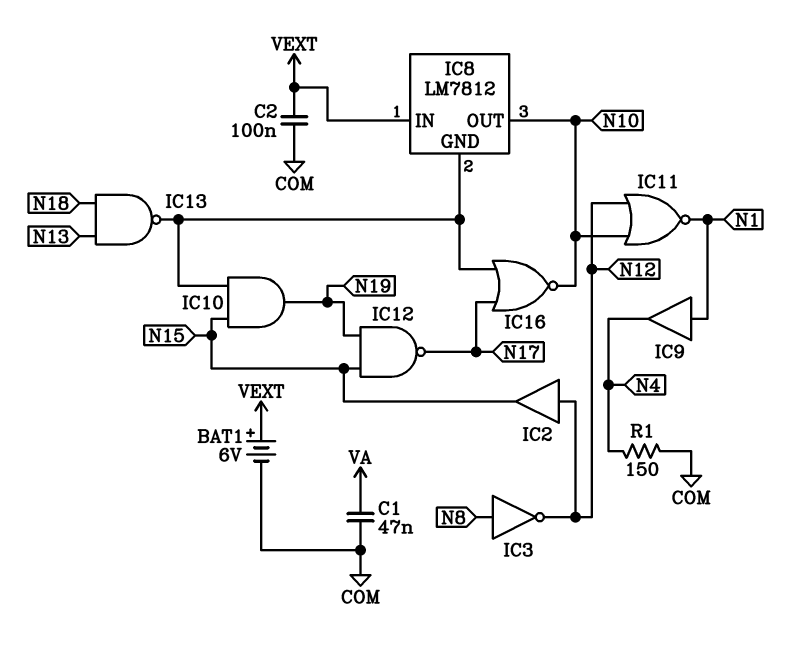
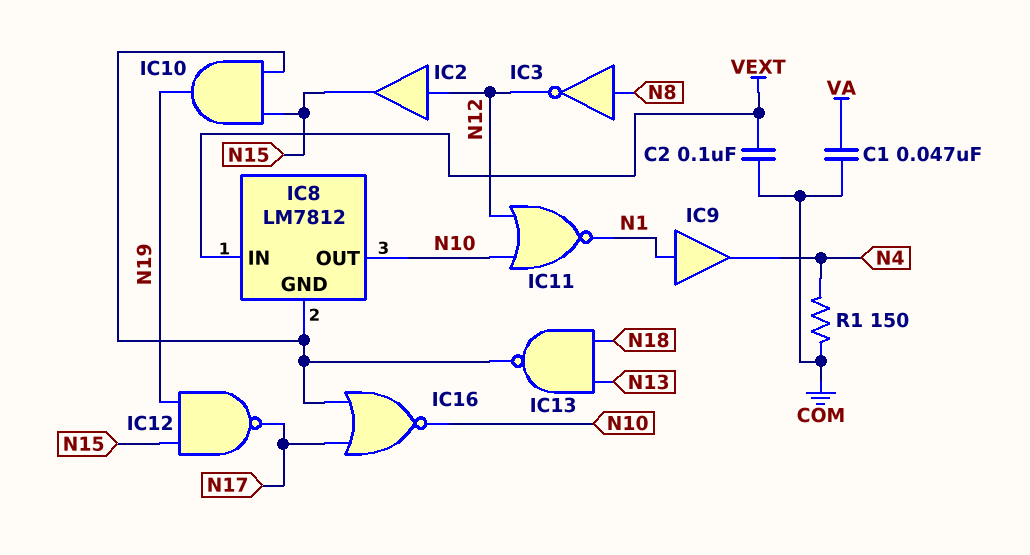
BAT1: 6V (plus VEXT, minus COM) -> none

